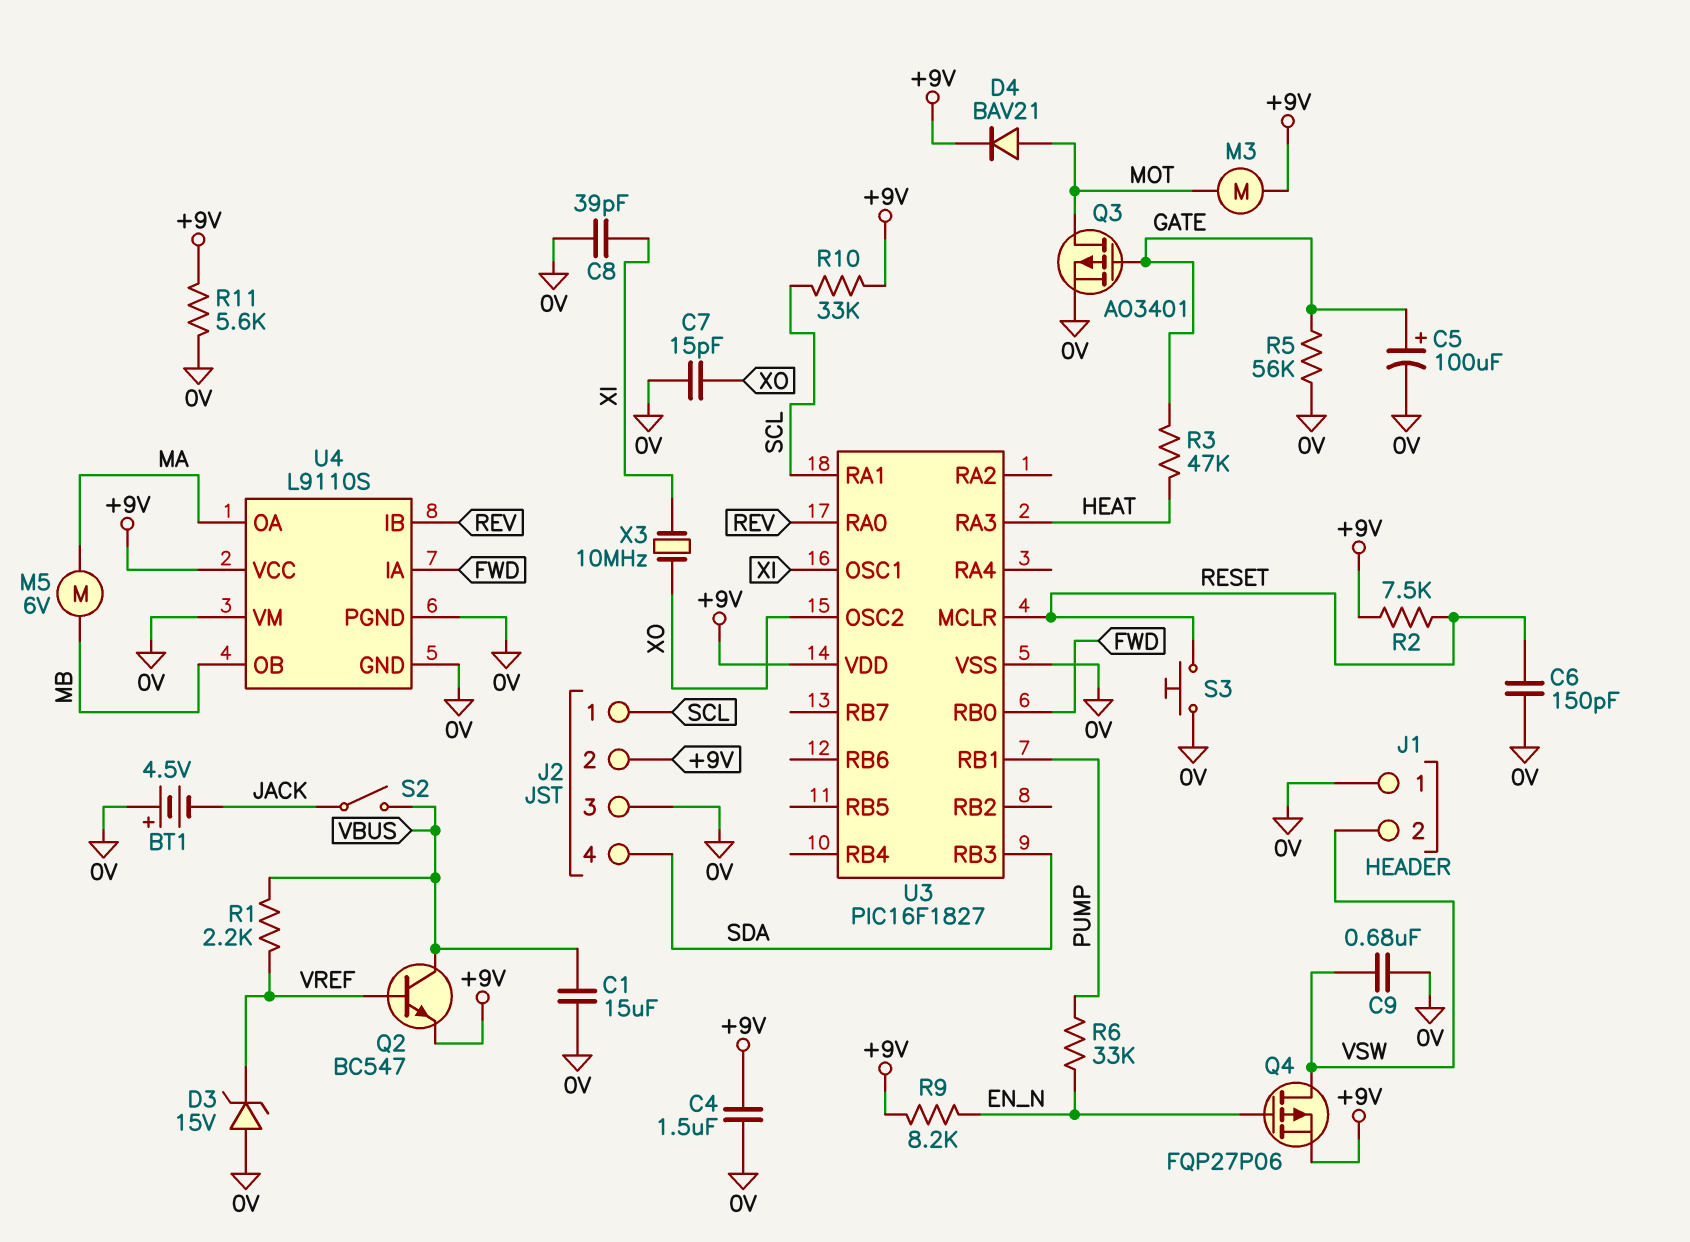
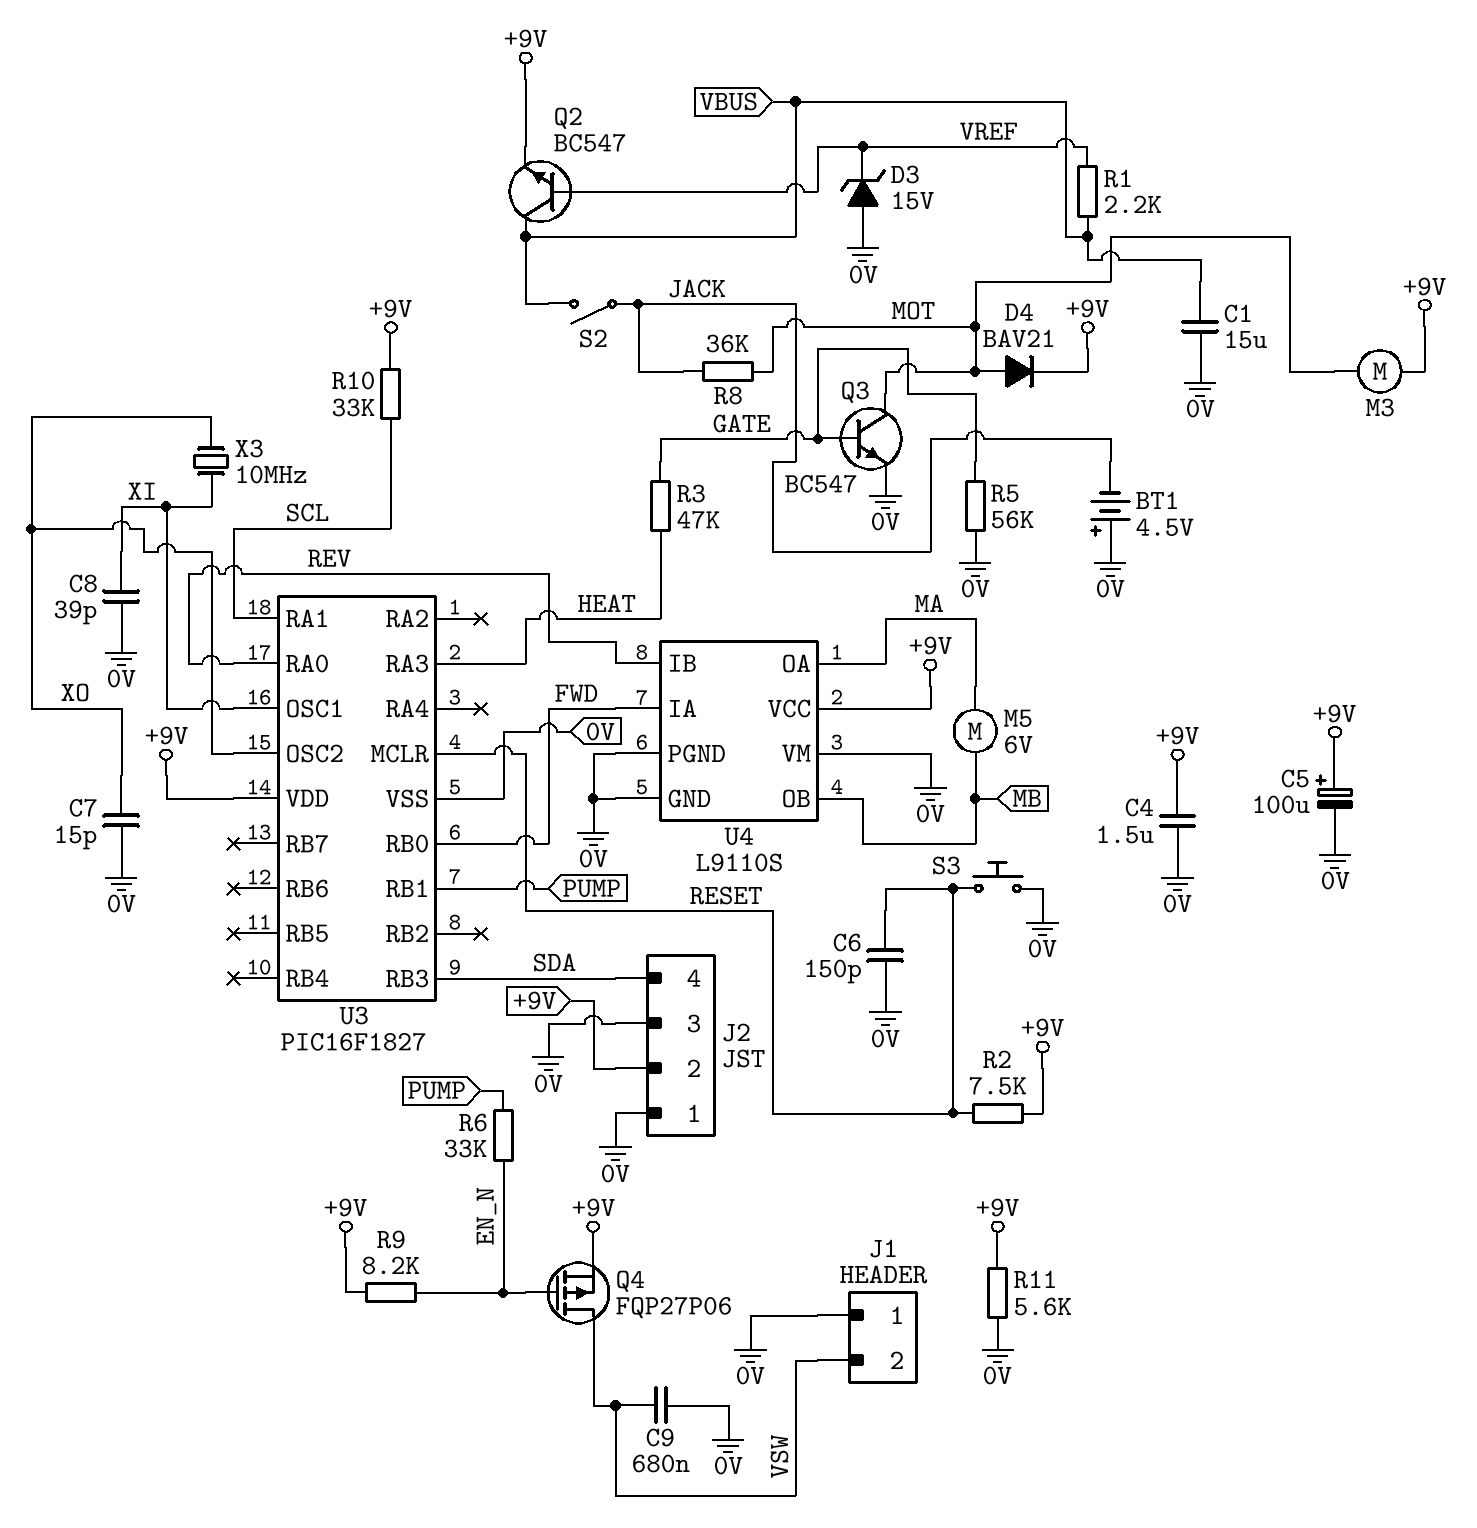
C5: 100uF (plus GATE, minus 0V) -> 100uF (plus +9V, minus 0V)
J2 pin 1: SCL -> 0V
Q3: PMOS AO3401 (G GATE, D MOT, S 0V) -> NPN BC547 (B GATE, C MOT, E 0V)
R8: none -> 36k (JACK, MOT)

